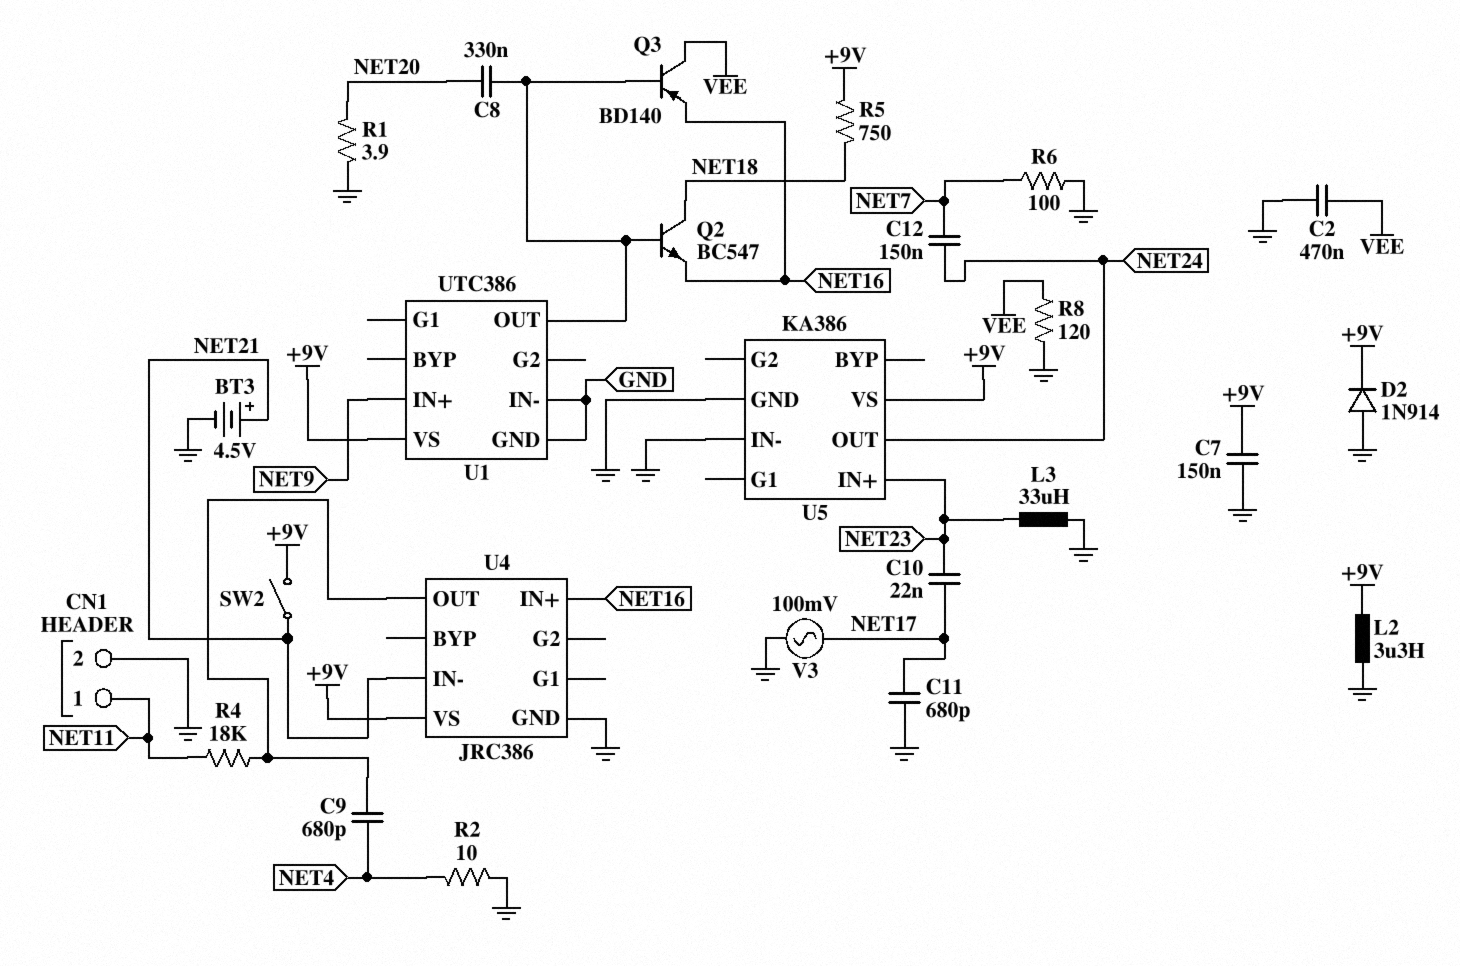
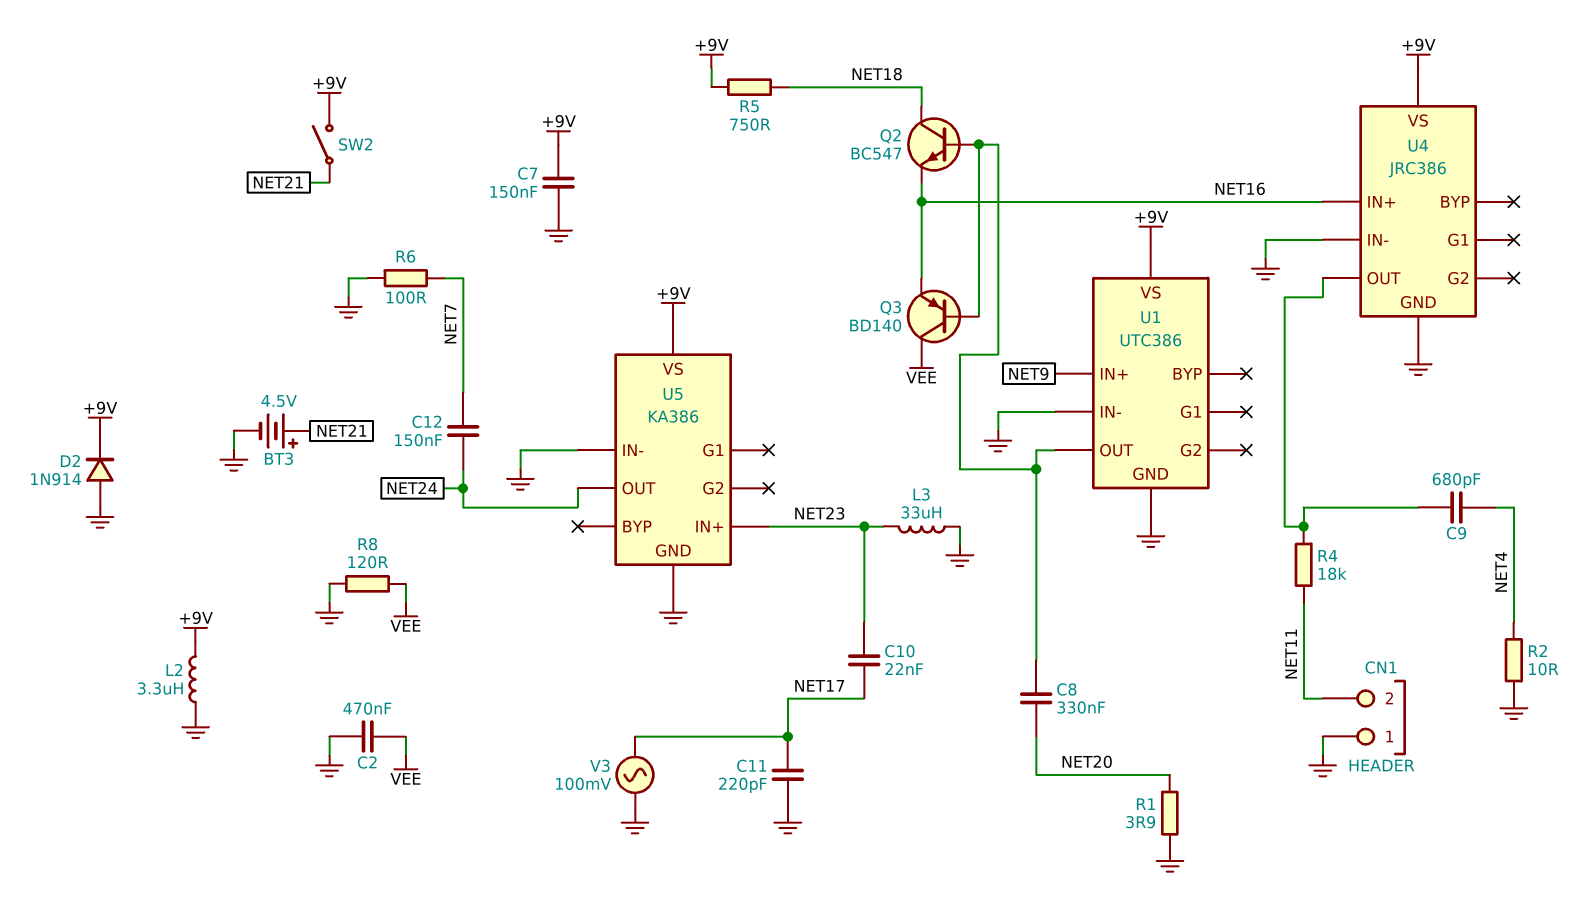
C11: 680pF (GND, NET17) -> 220pF (GND, NET17)
CN1 pin 1: NET11 -> GND
CN1 pin 2: GND -> NET11
U4 pin IN-: NET21 -> GND

